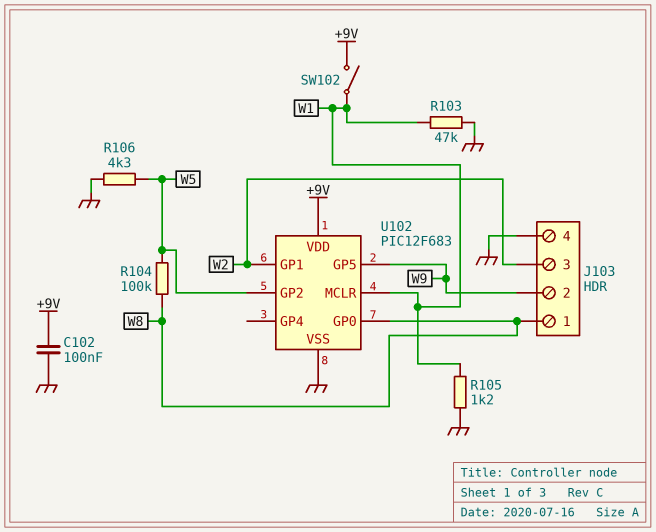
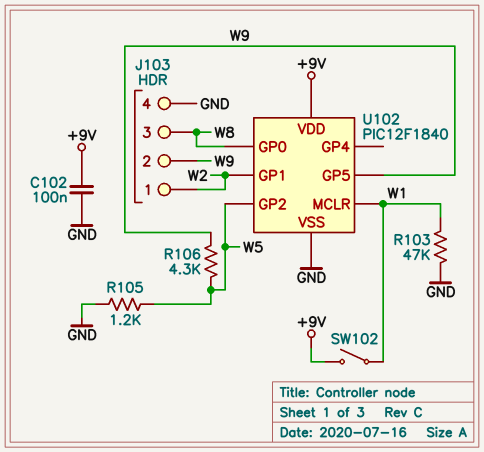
J103 pin 1: W8 -> W2
J103 pin 3: W2 -> W8
R104: 100k (W5, W8) -> none
R105: 1.2k (GND, W1) -> 1.2k (GND, W5)
R106: 4.3k (GND, W5) -> 4.3k (W5, W9)
U102: PIC12F683 -> PIC12F1840

